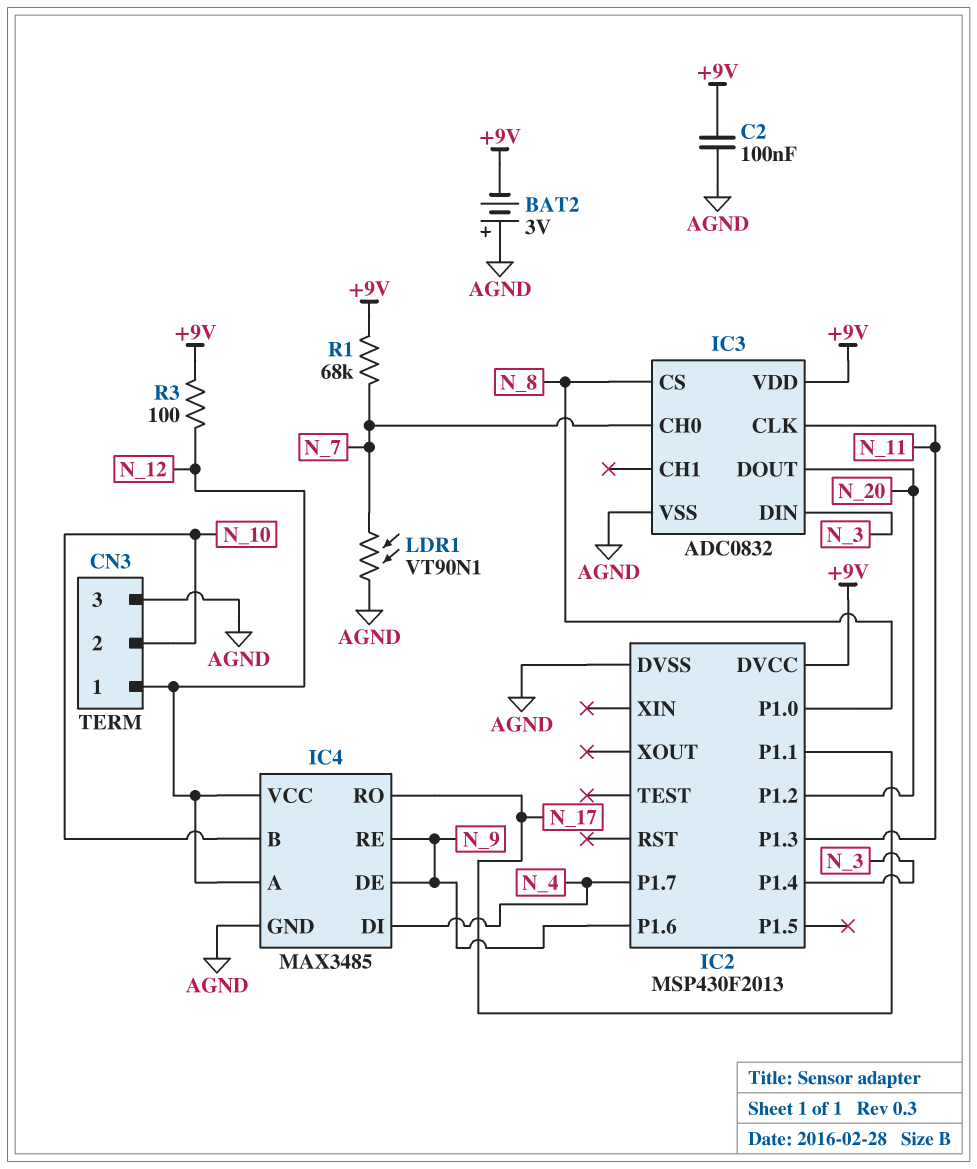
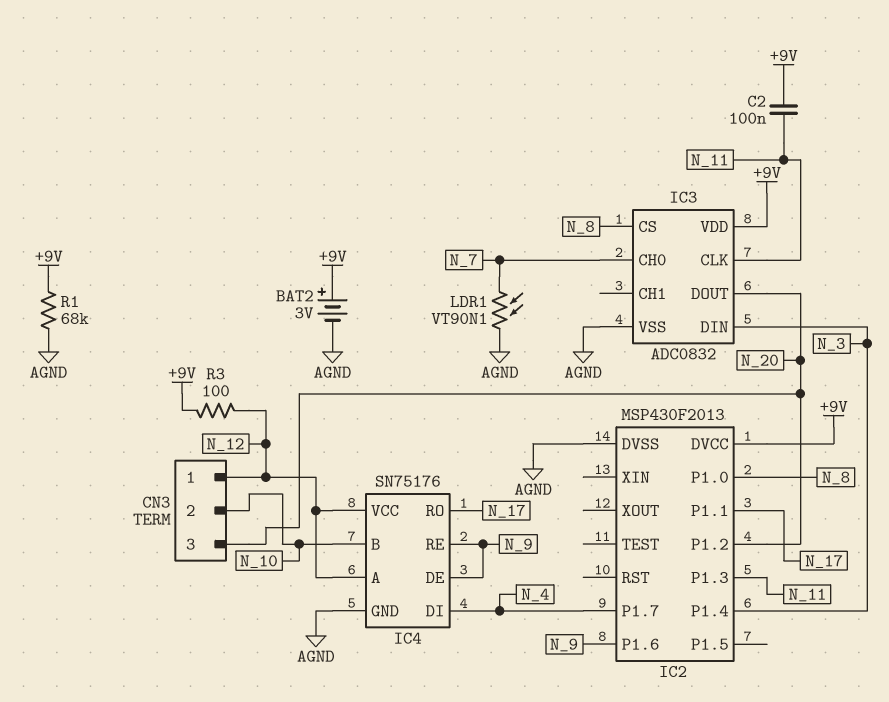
BAT2: 3V (plus AGND, minus +9V) -> 3V (plus +9V, minus AGND)
C2: 100nF (+9V, AGND) -> 100nF (+9V, N_11)
CN3 pin 3: AGND -> N_20
IC4: MAX3485 -> SN75176
R1: 68k (+9V, N_7) -> 68k (+9V, AGND)

